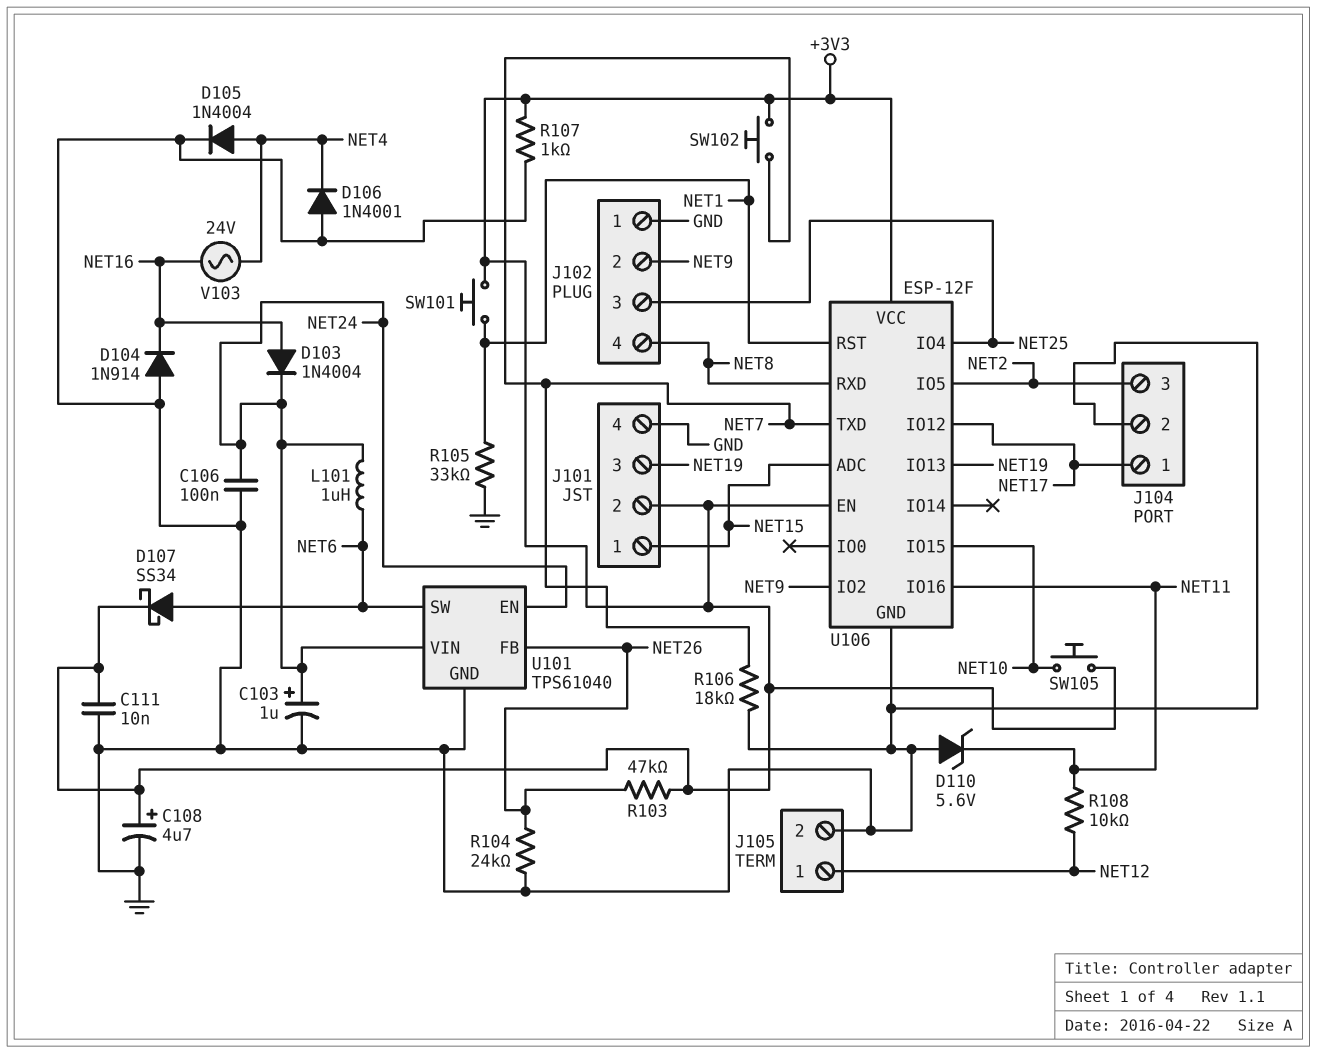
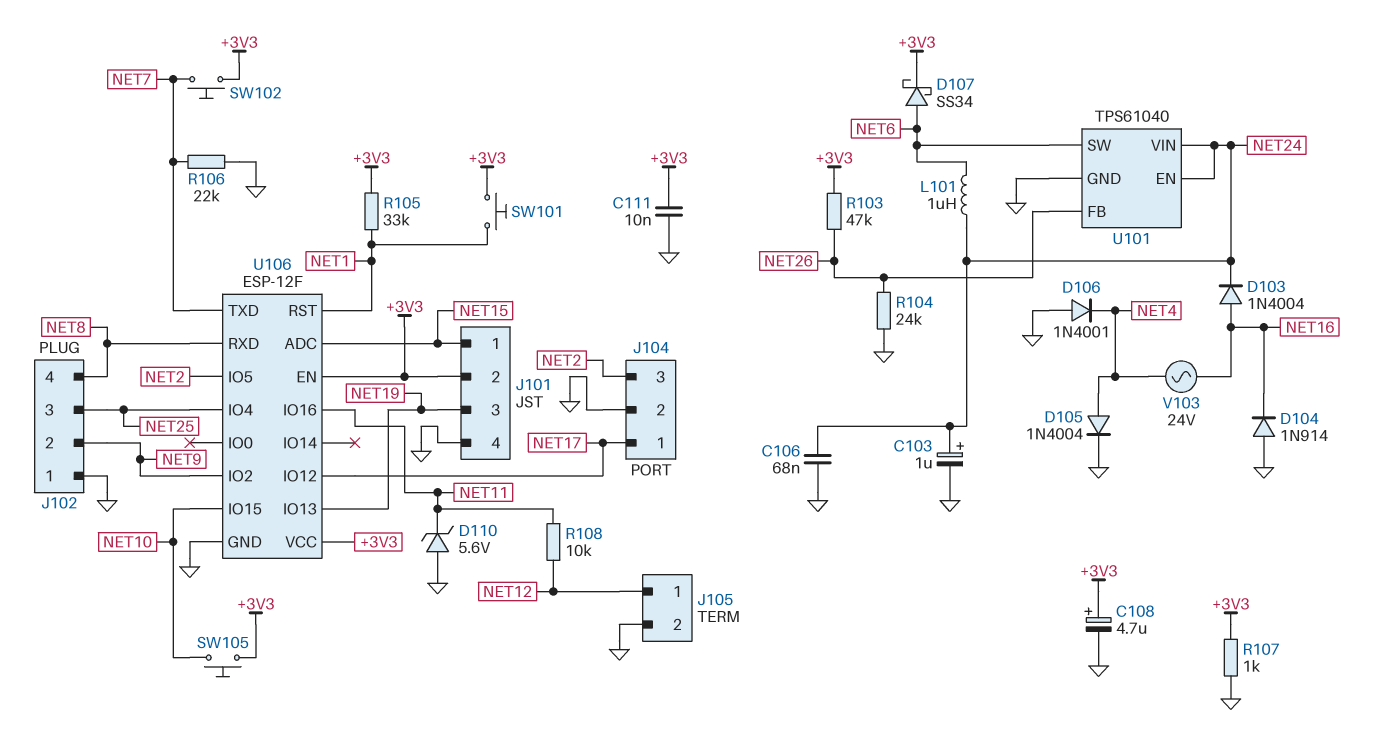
C106: 100nF (GND, NET24) -> 68nF (GND, NET24)
R105: 33k (GND, NET1) -> 33k (+3V3, NET1)
R106: 18k (GND, NET7) -> 22k (GND, NET7)

